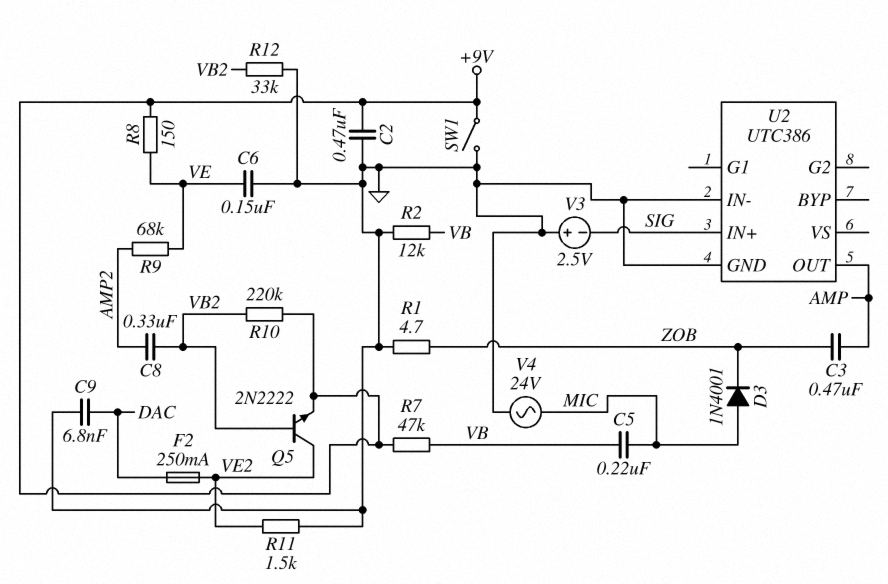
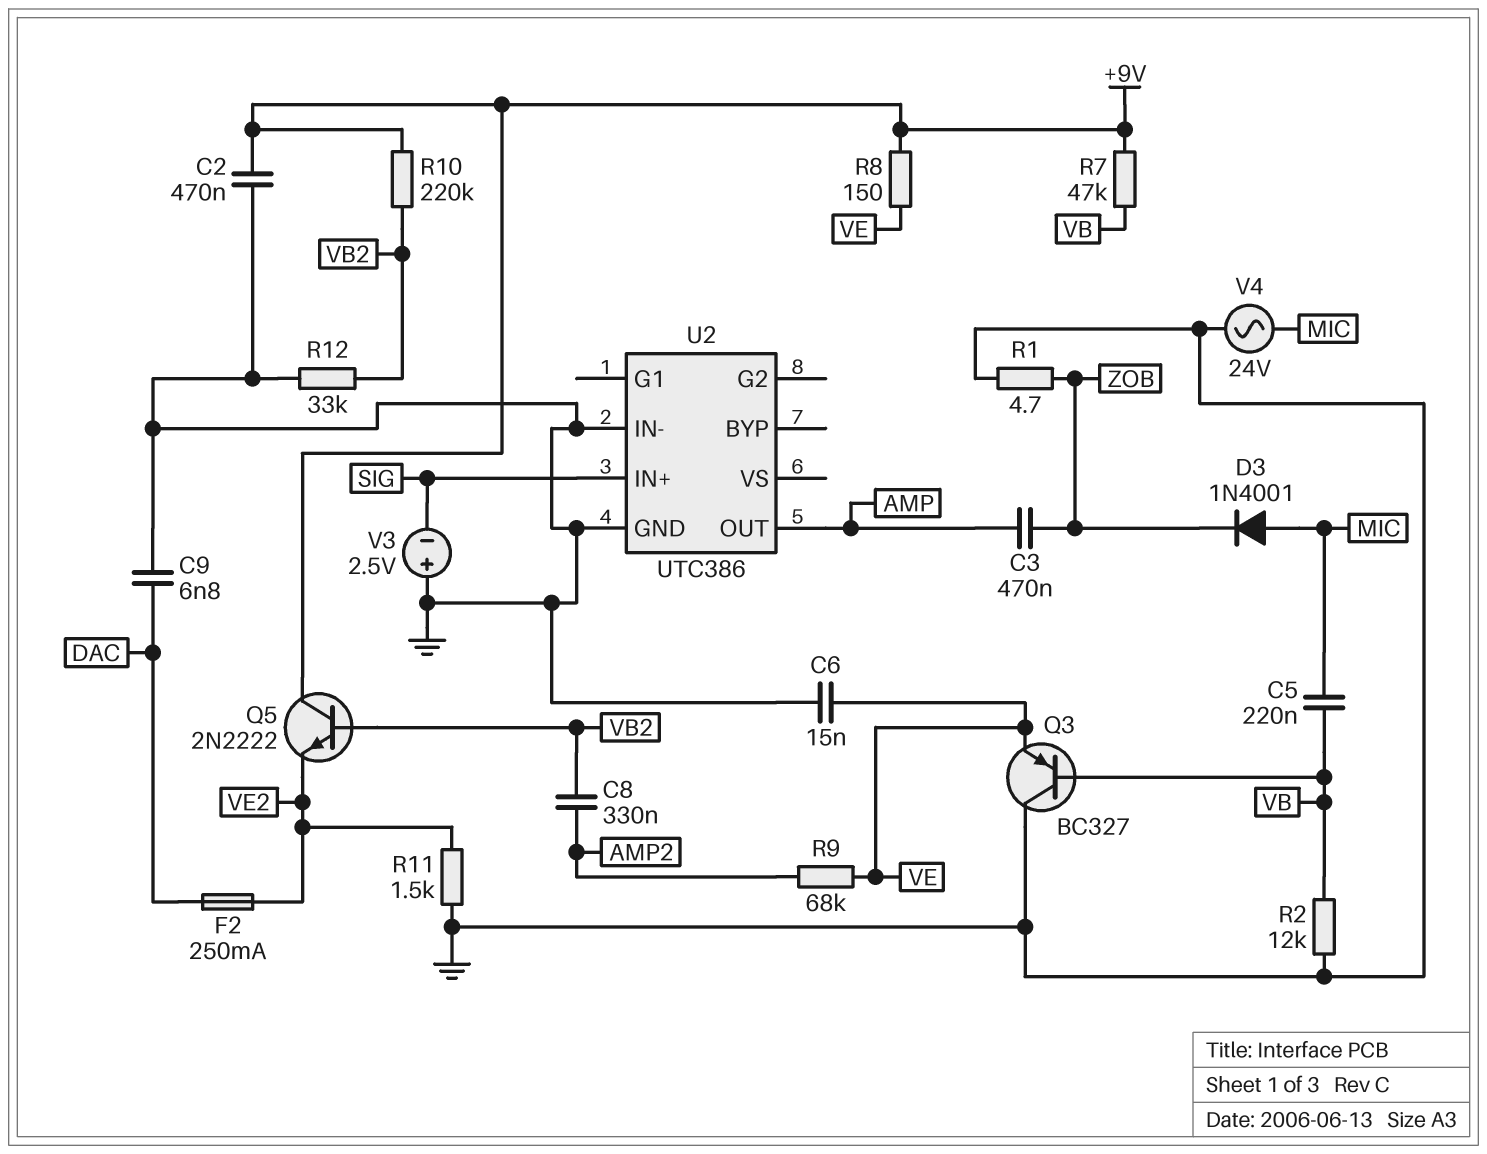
C6: 150nF (GND, VE) -> 15nF (GND, VE)
Q3: none -> PNP BC327 (B VB, C GND, E VE)
Q5: NPN 2N2222 (B VB2, C VE2, E +9V) -> NPN 2N2222 (B VB2, C +9V, E VE2)
SW1: switch (+9V, GND) -> none

